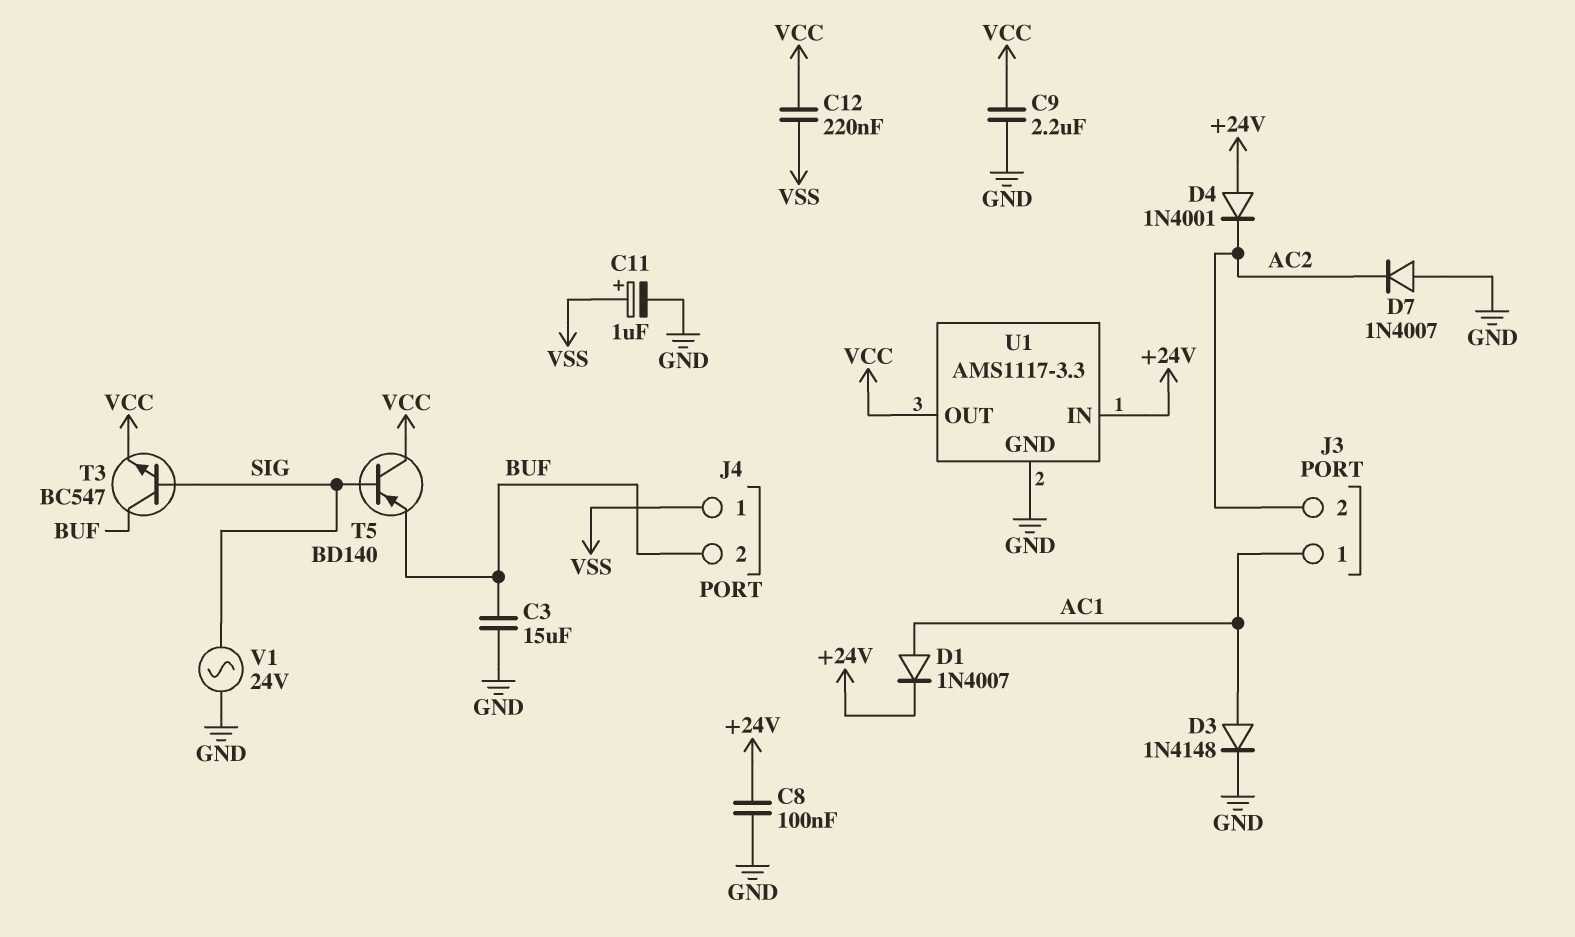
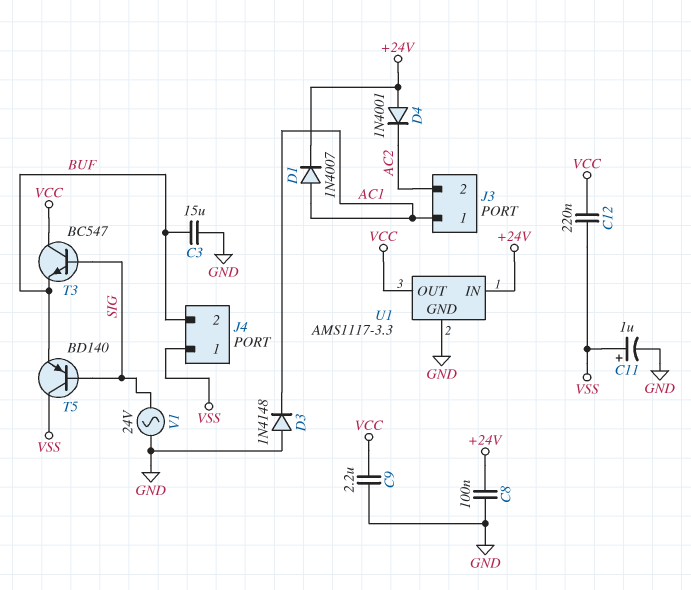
D3: diode 1N4148 (A AC1, K GND) -> diode 1N4148 (A GND, K AC1)
D7: diode 1N4007 (A GND, K AC2) -> none
T3: NPN BC547 (B SIG, C BUF, E VCC) -> NPN BC547 (B SIG, C VCC, E BUF)
T5: PNP BD140 (B SIG, C VCC, E BUF) -> PNP BD140 (B SIG, C VSS, E BUF)

